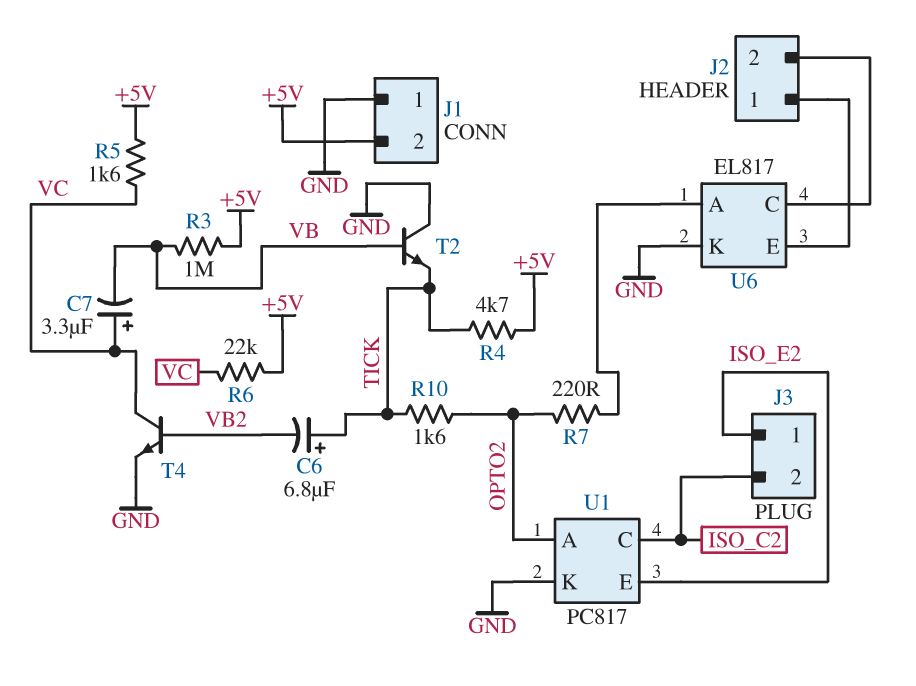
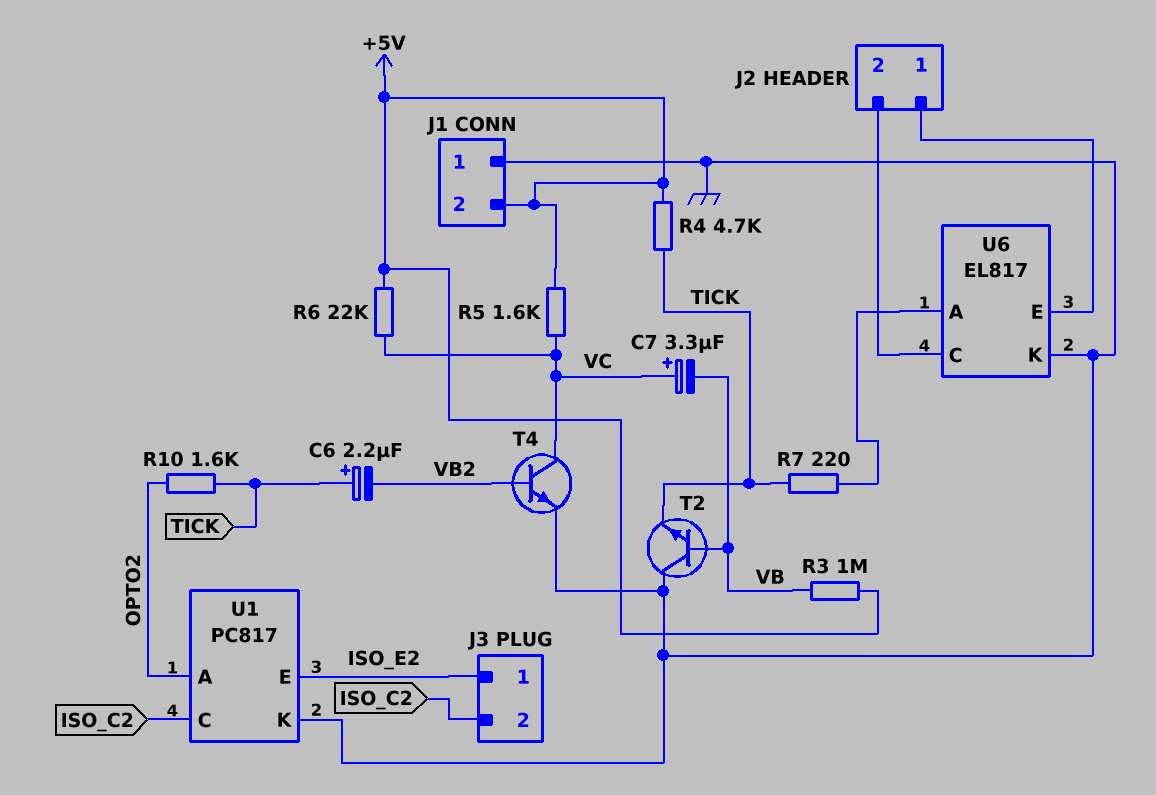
C6: 6.8uF (plus TICK, minus VB2) -> 2.2uF (plus TICK, minus VB2)
R7: 220 (OPTO2, U6/A) -> 220 (TICK, U6/A)

